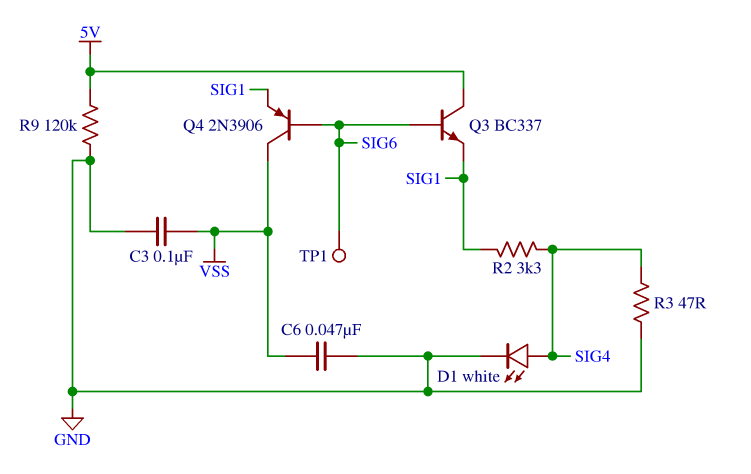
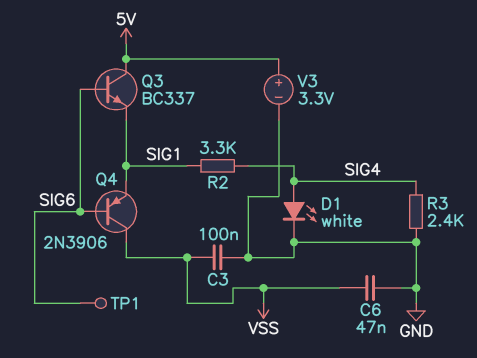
R3: 47 (GND, SIG4) -> 2.4k (GND, SIG4)
R9: 120k (5V, GND) -> none
V3: none -> 3.3V (plus 5V, minus GND)

